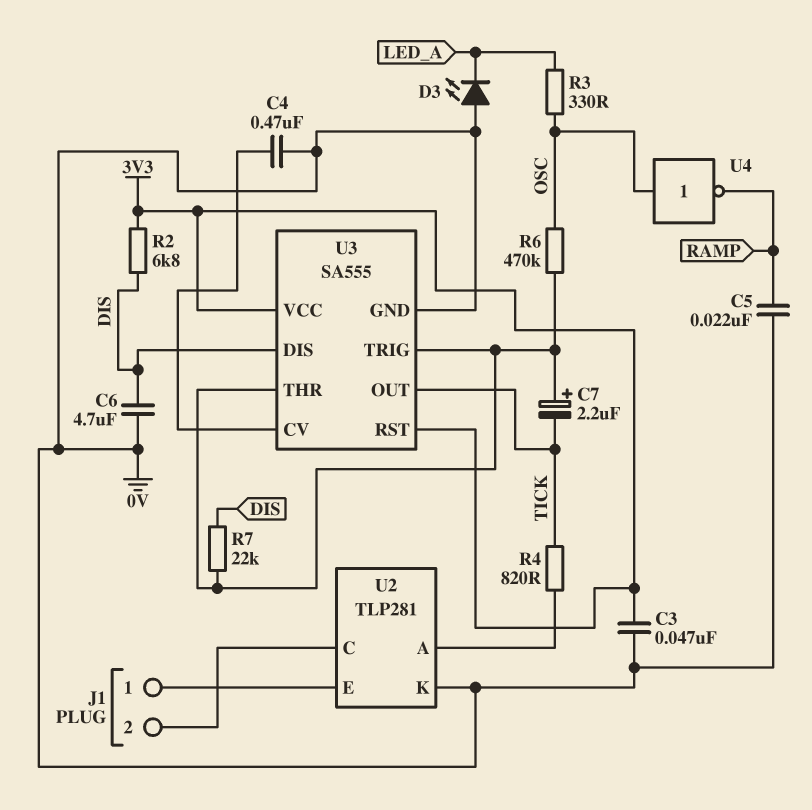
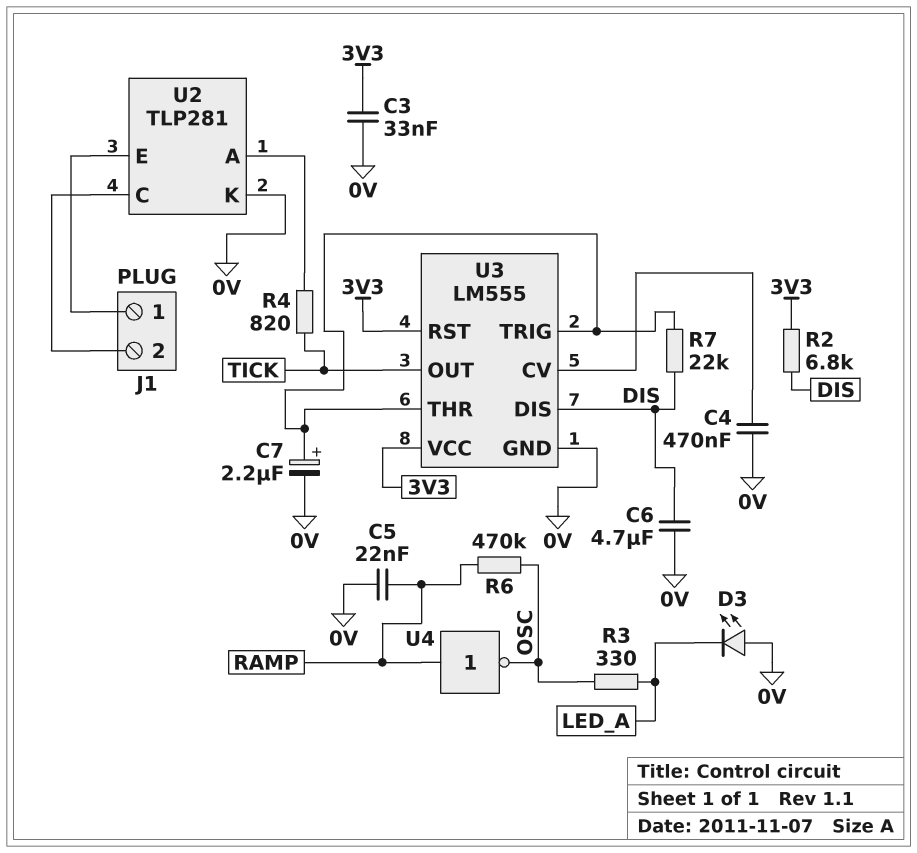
C3: 47nF (0V, 3V3) -> 33nF (0V, 3V3)
C7: 2.2uF (plus U3/THR, minus TICK) -> 2.2uF (plus U3/THR, minus 0V)
R6: 470k (OSC, U3/THR) -> 470k (OSC, RAMP)
U3: SA555 -> LM555
U4: NOT (in OSC, out RAMP) -> NOT (in RAMP, out OSC)

